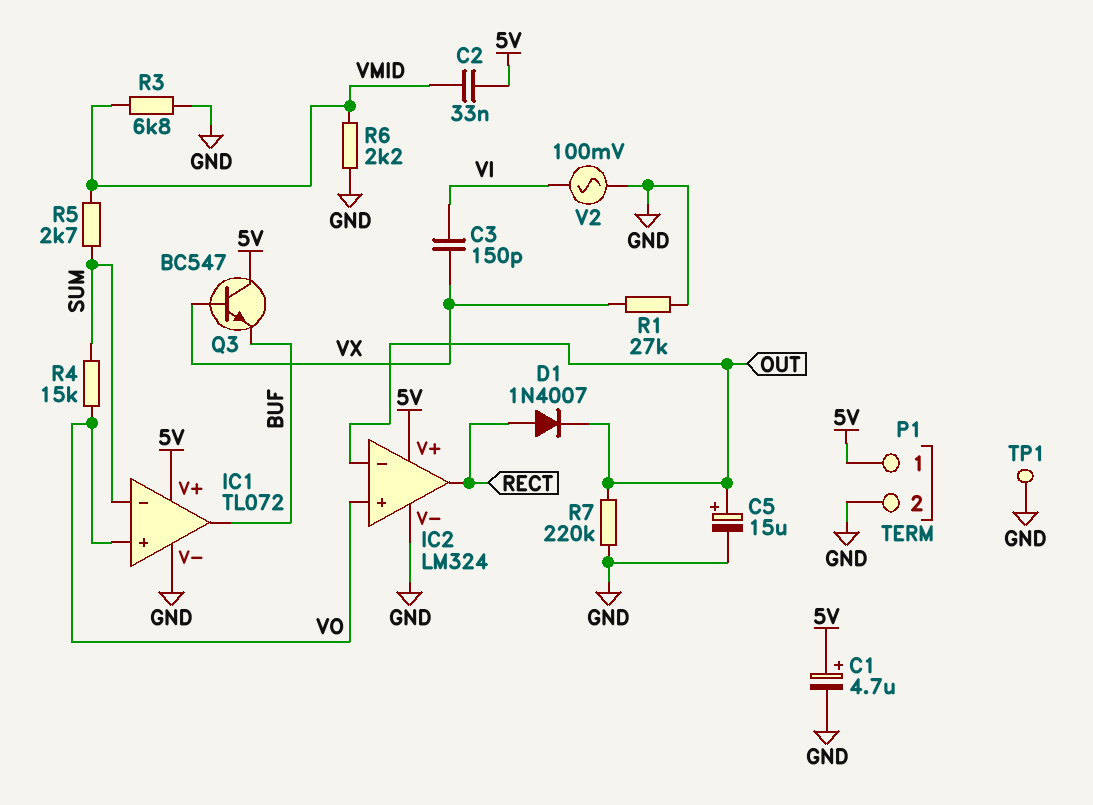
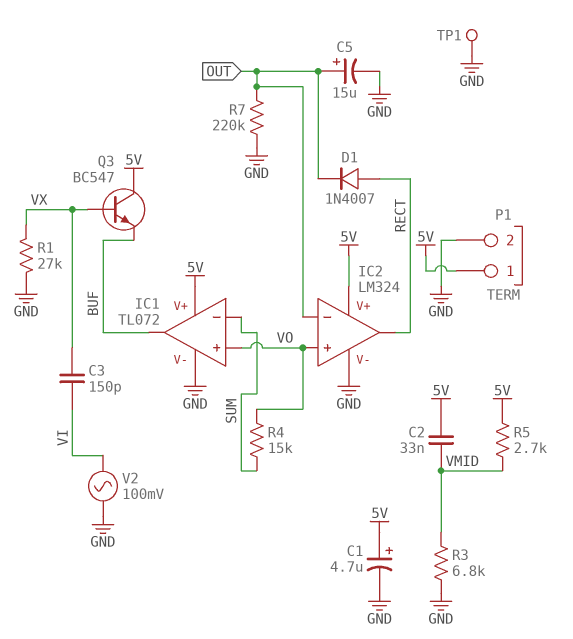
R5: 2.7k (SUM, VMID) -> 2.7k (5V, VMID)
R6: 2.2k (GND, VMID) -> none

